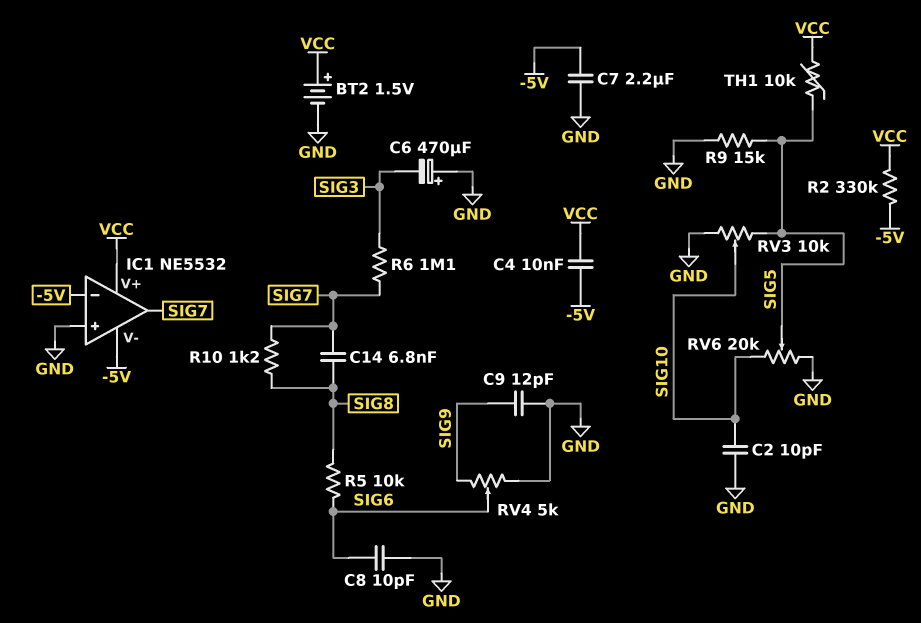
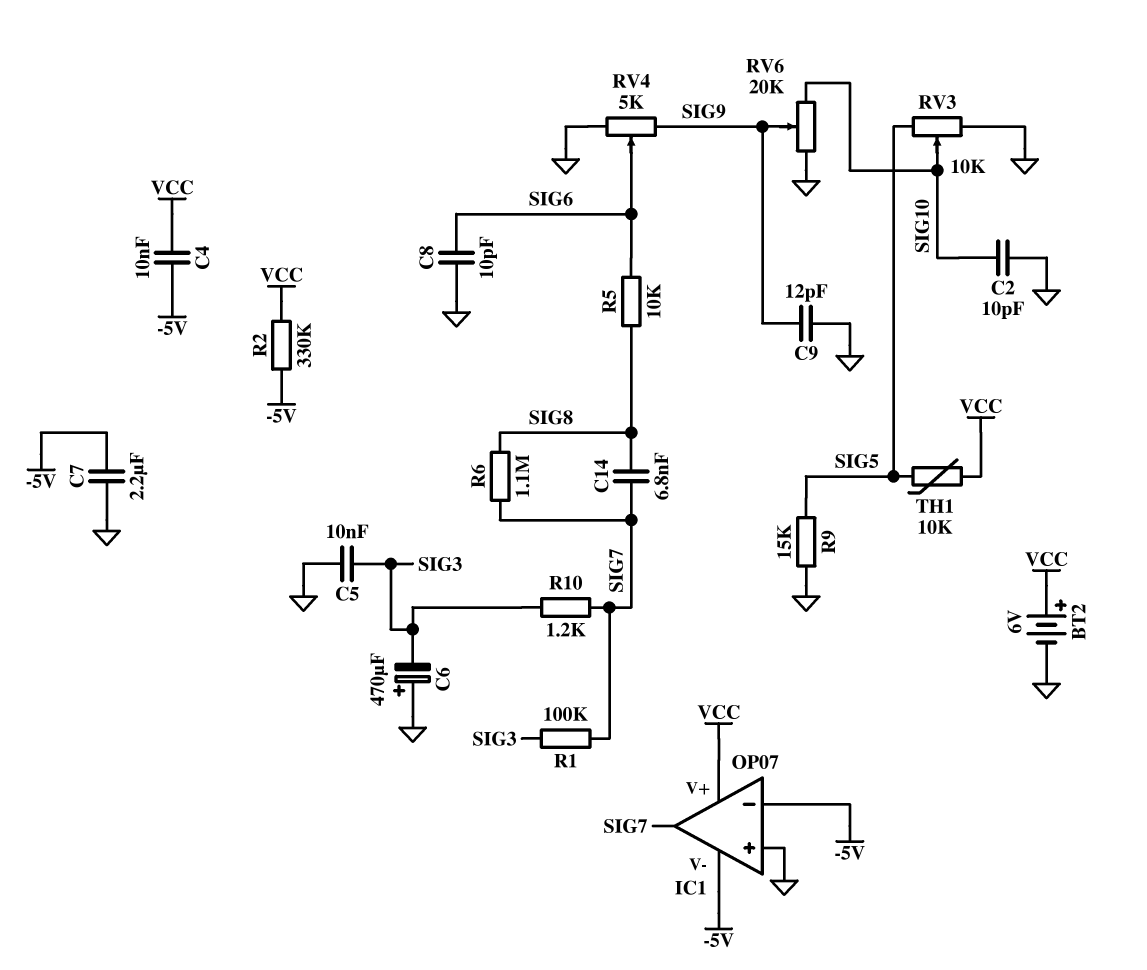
BT2: 1.5V (plus VCC, minus GND) -> 6V (plus VCC, minus GND)
C5: none -> 10nF (GND, SIG3)
IC1: NE5532 -> OP07
R1: none -> 100k (SIG3, SIG7)
R6: 1.1M (SIG3, SIG7) -> 1.1M (SIG7, SIG8)
R10: 1.2k (SIG7, SIG8) -> 1.2k (SIG3, SIG7)
RV6: 20k (GND, SIG10, wiper SIG5) -> 20k (GND, SIG10, wiper SIG9)

